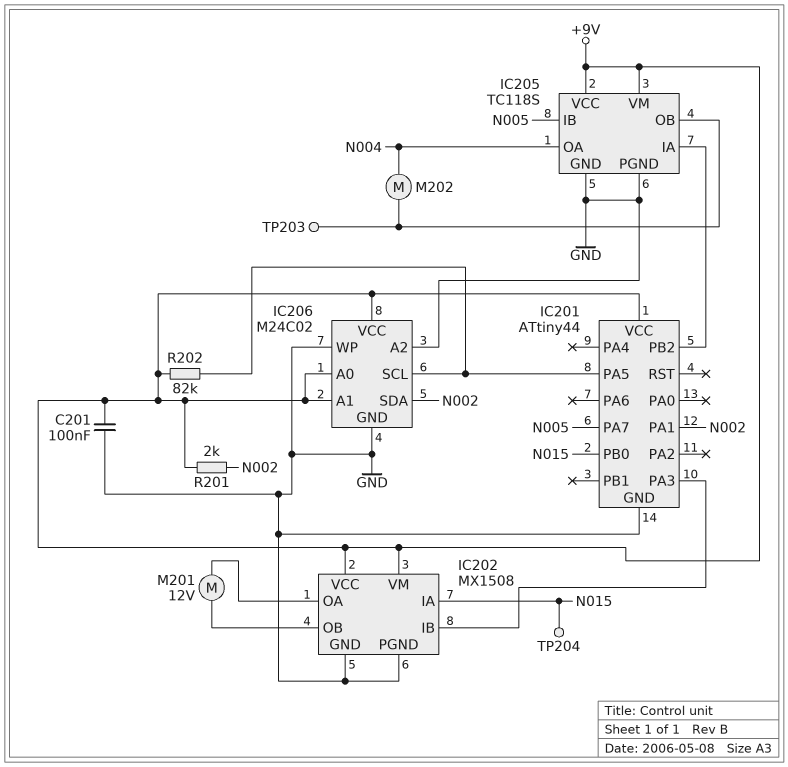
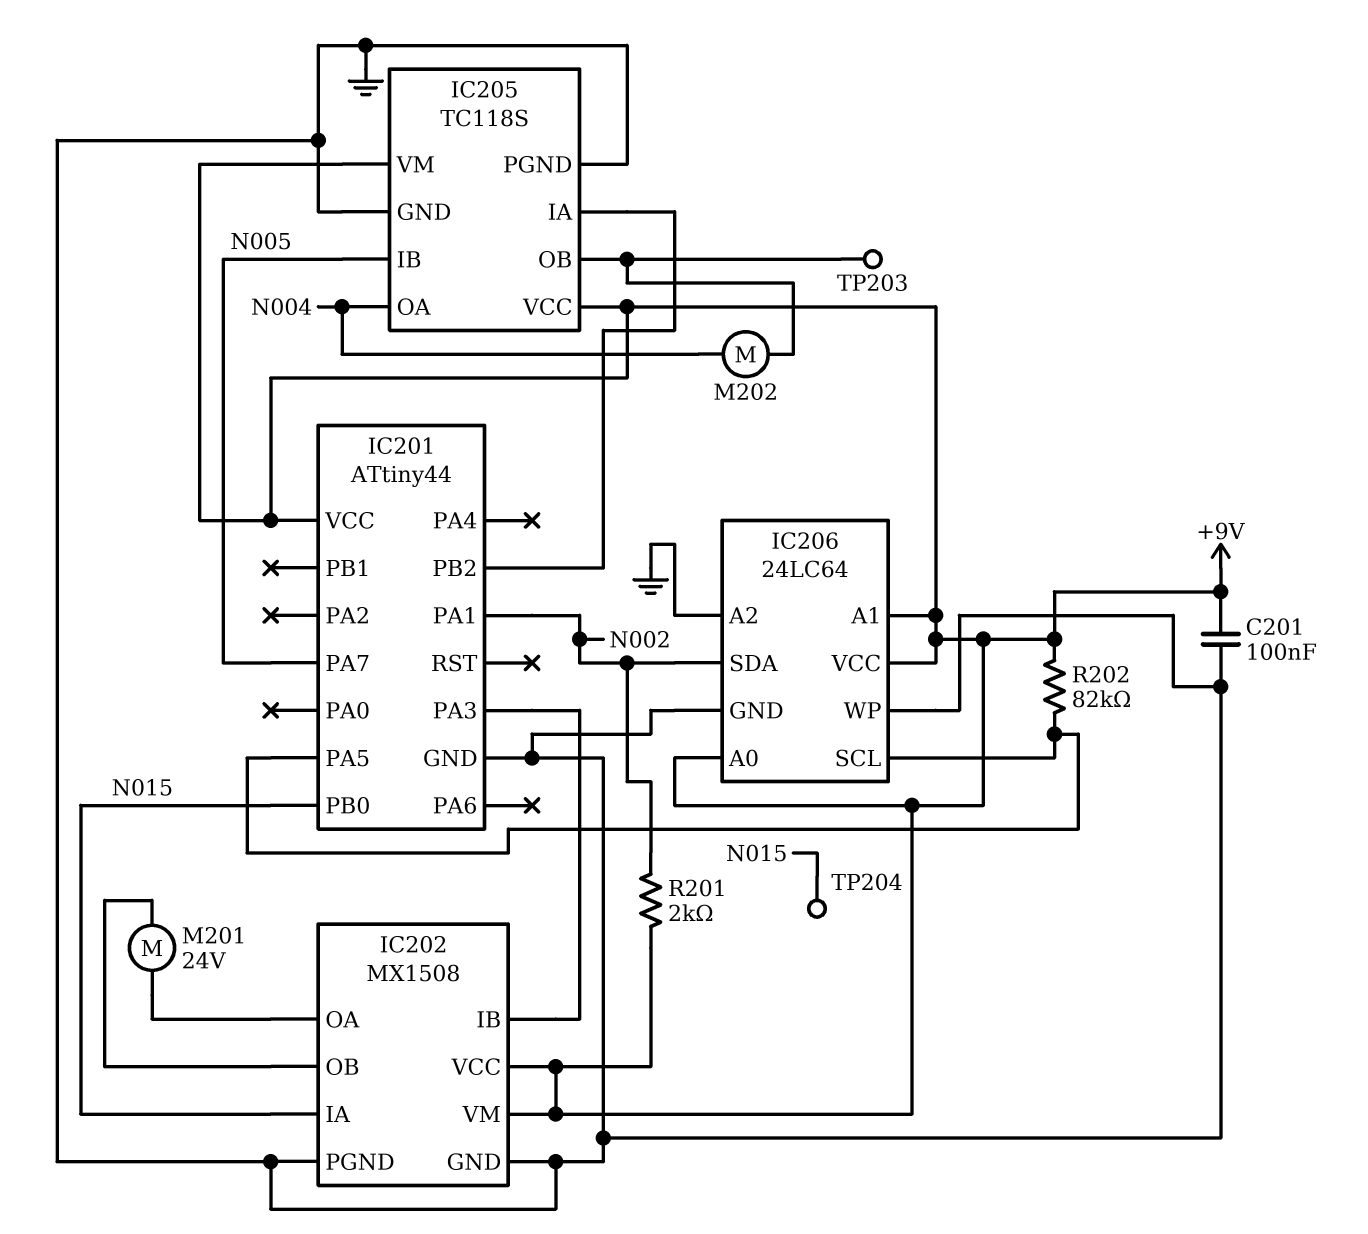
IC206: M24C02 -> 24LC64
M201: motor 12V (IC202/OA, IC202/OB) -> motor 24V (IC202/OA, IC202/OB)

